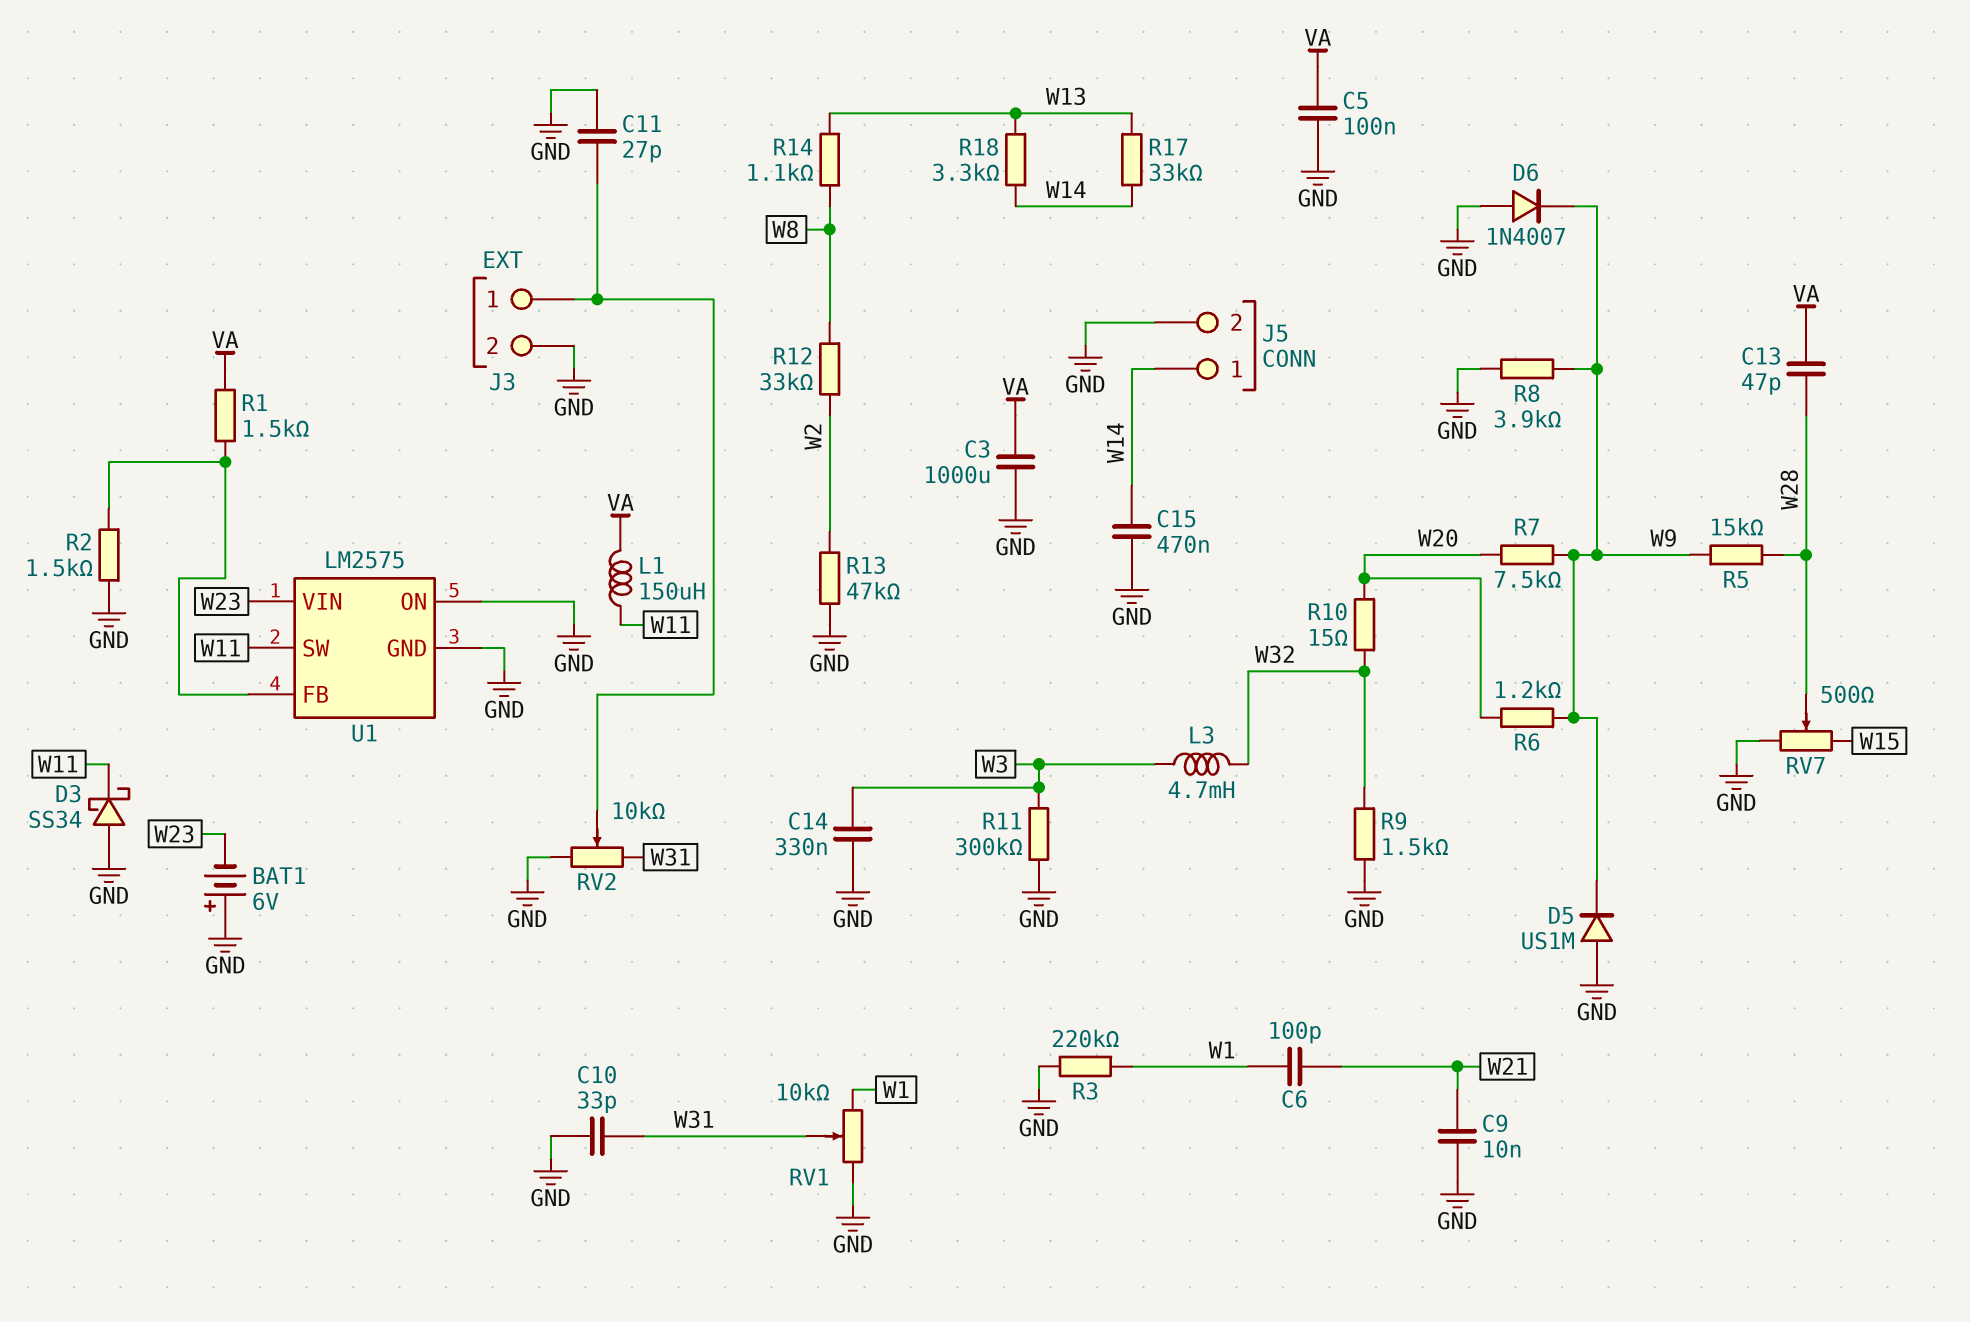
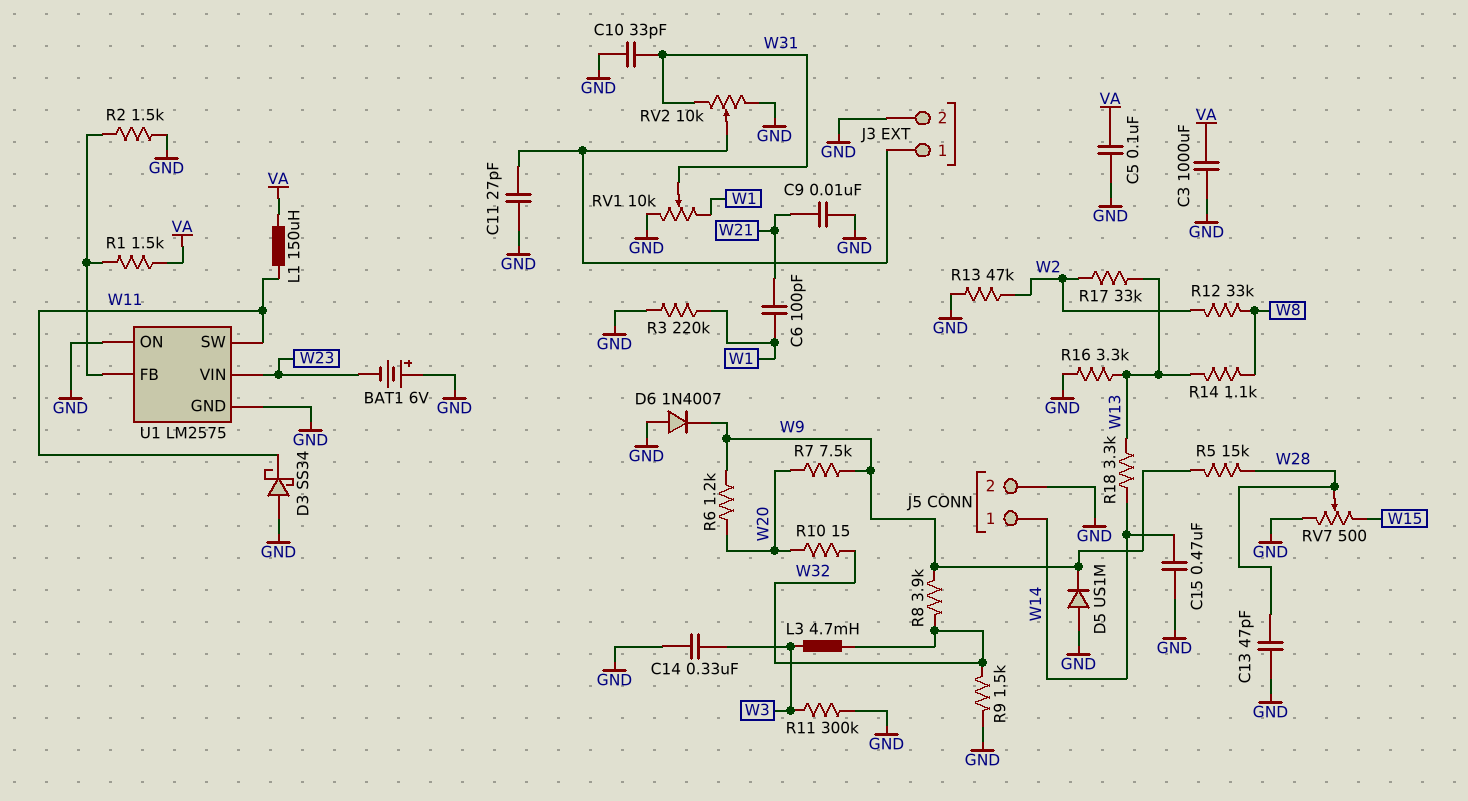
C13: 47pF (VA, W28) -> 47pF (GND, W28)
R8: 3.9k (GND, W9) -> 3.9k (W9, W32)
R16: none -> 3.3k (GND, W13)
R17: 33k (W13, W14) -> 33k (W2, W13)

